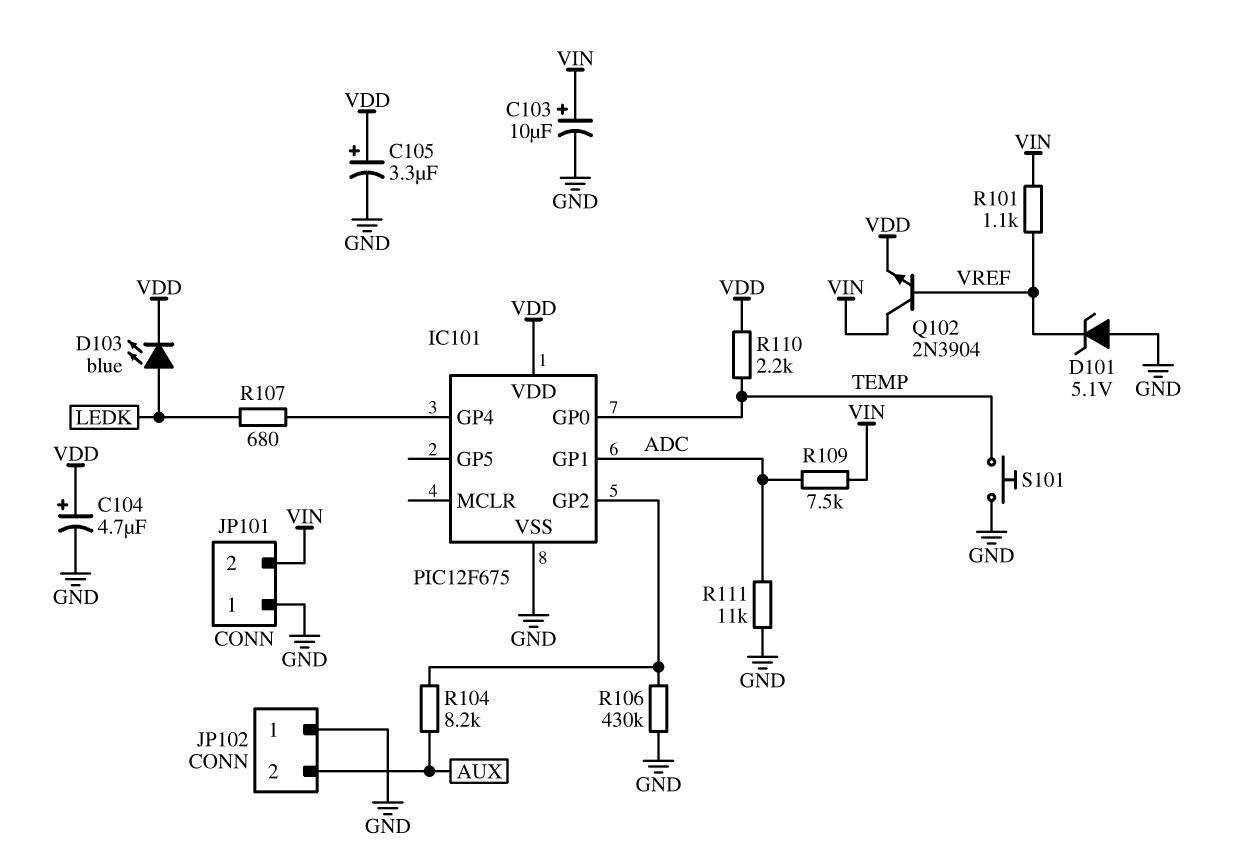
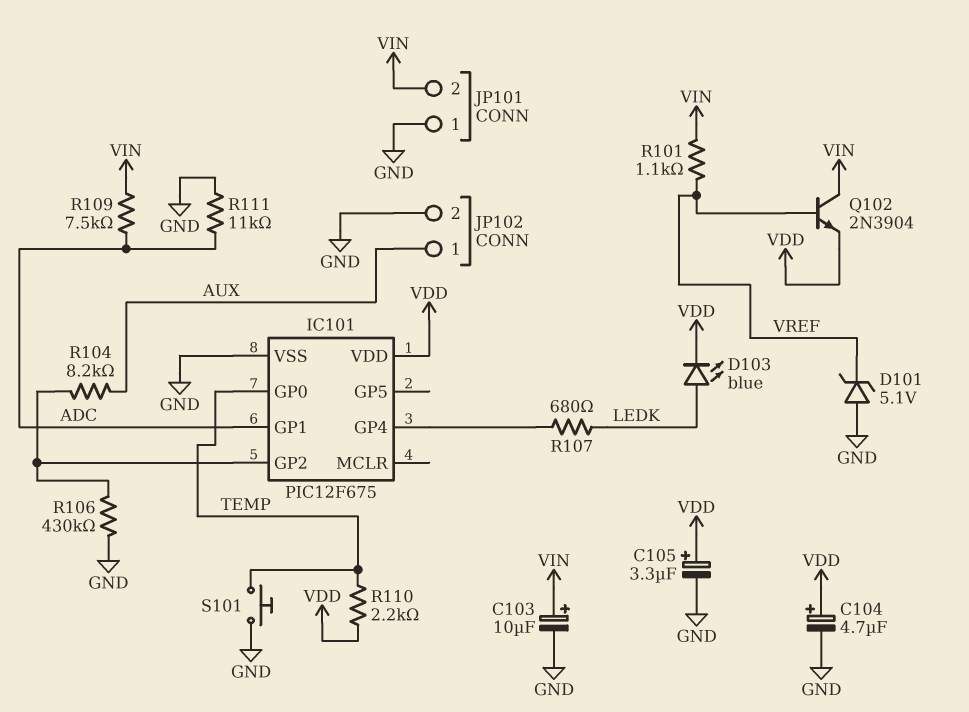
JP102 pin 1: GND -> AUX
JP102 pin 2: AUX -> GND

